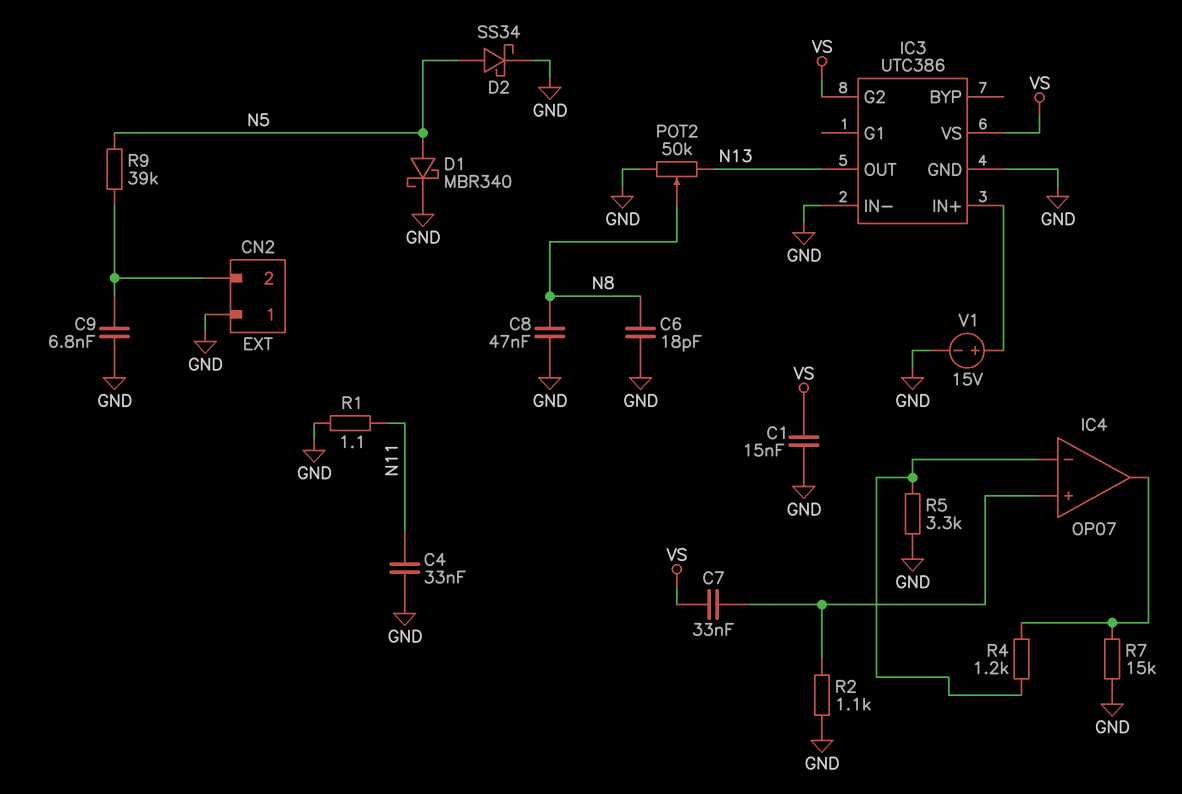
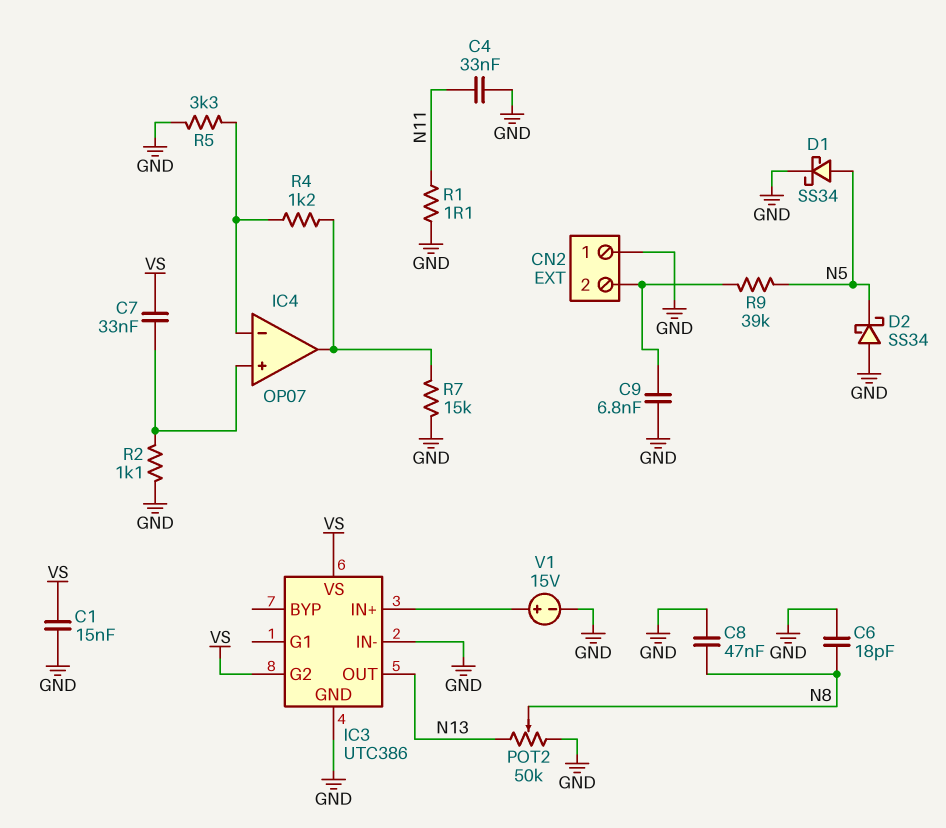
D1: schottky MBR340 (A N5, K GND) -> schottky SS34 (A N5, K GND)
D2: schottky SS34 (A N5, K GND) -> schottky SS34 (A GND, K N5)

